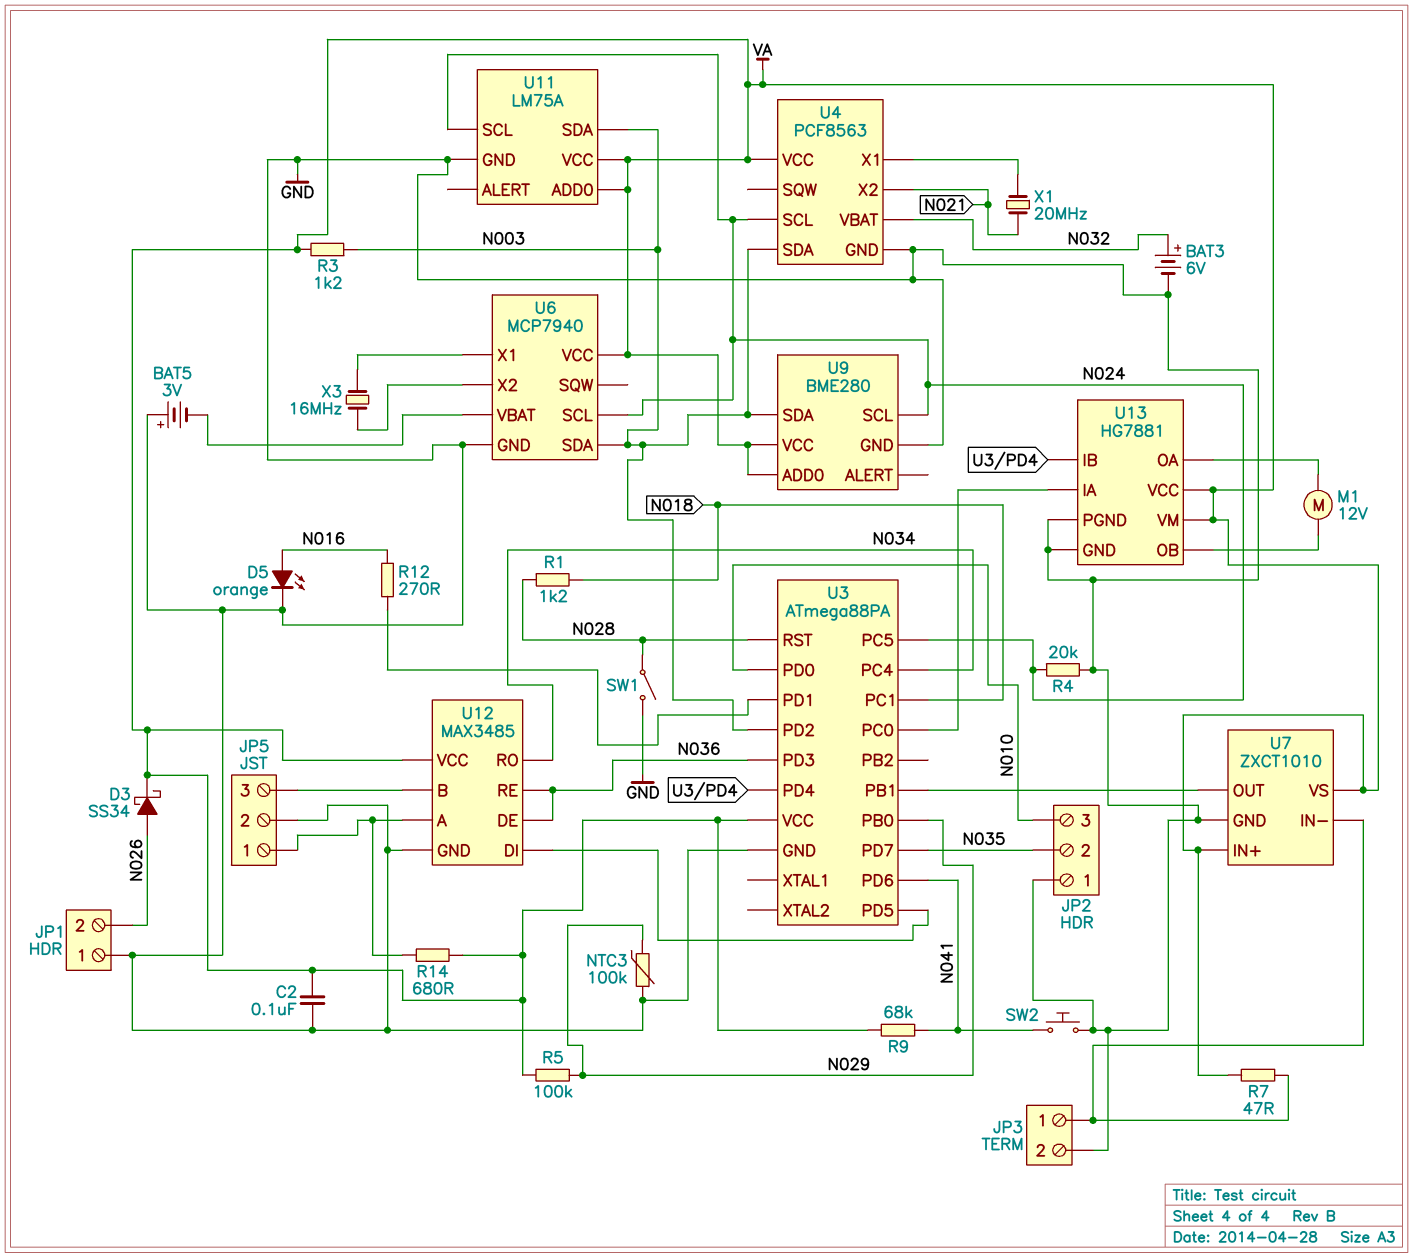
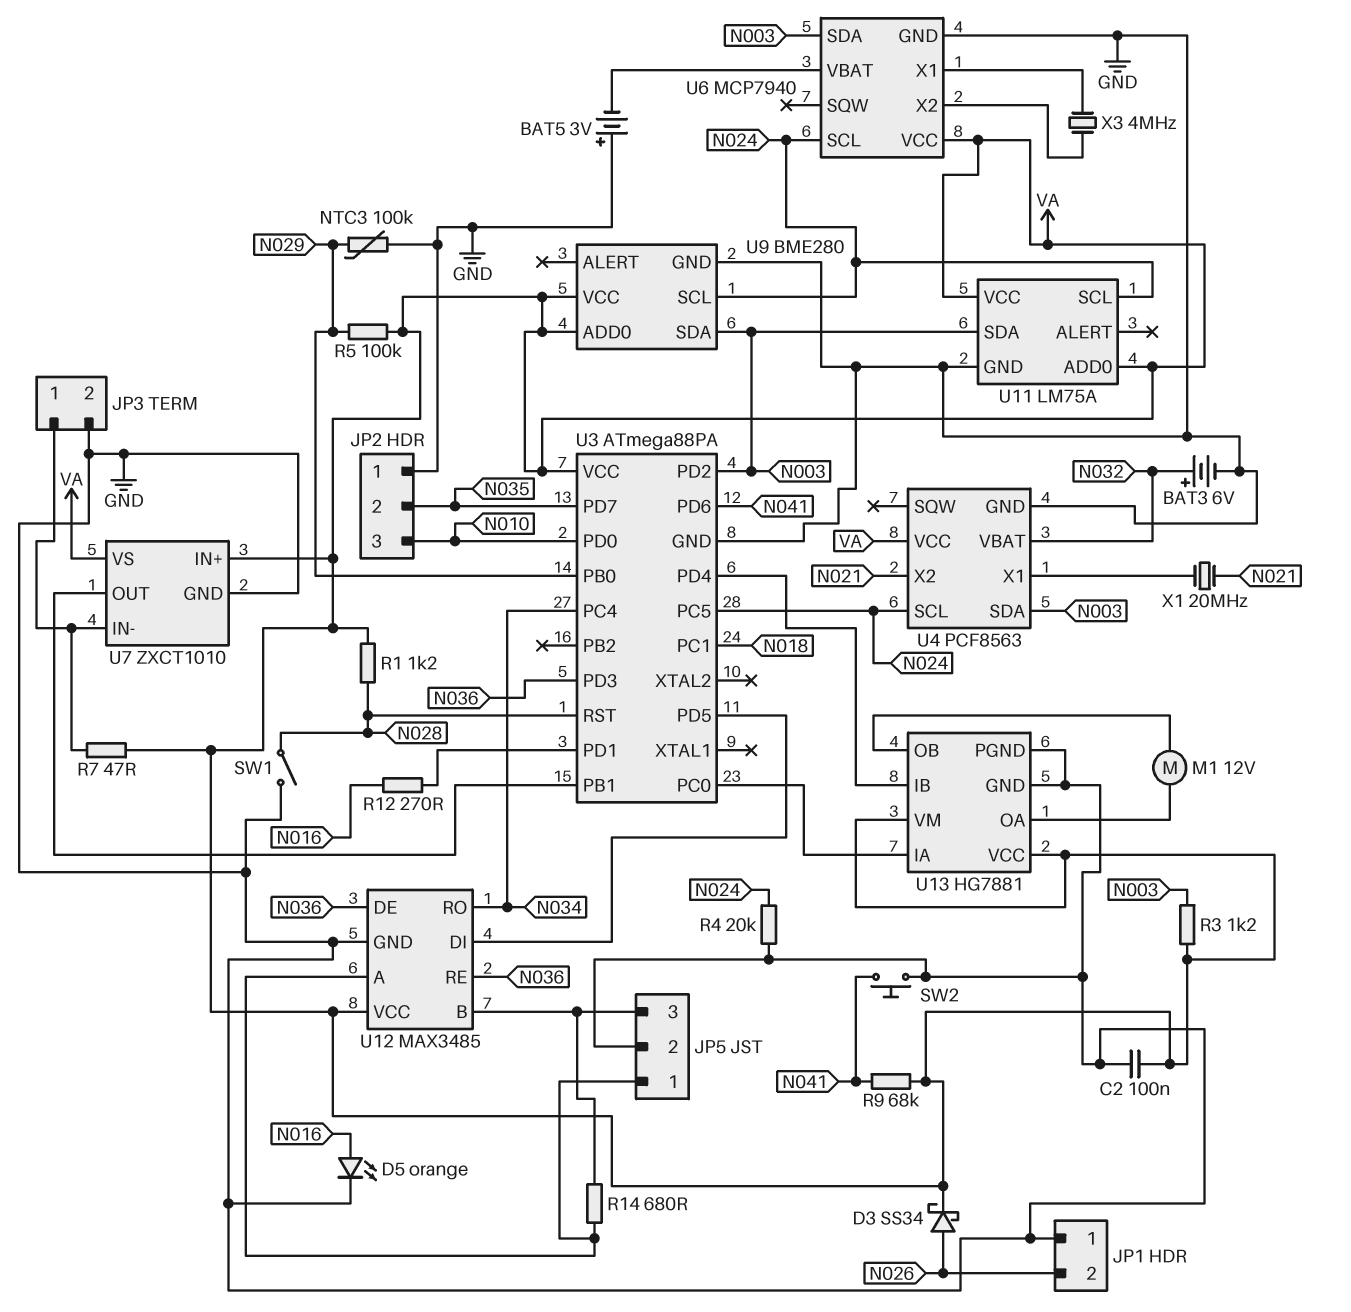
R1: 1.2k (N018, N028) -> 1.2k (N028, VA)
R14: 680 (JP5/1, VA) -> 680 (JP5/1, JP5/3)
X3: 16MHz (U6/X1, U6/X2) -> 4MHz (U6/X1, U6/X2)

